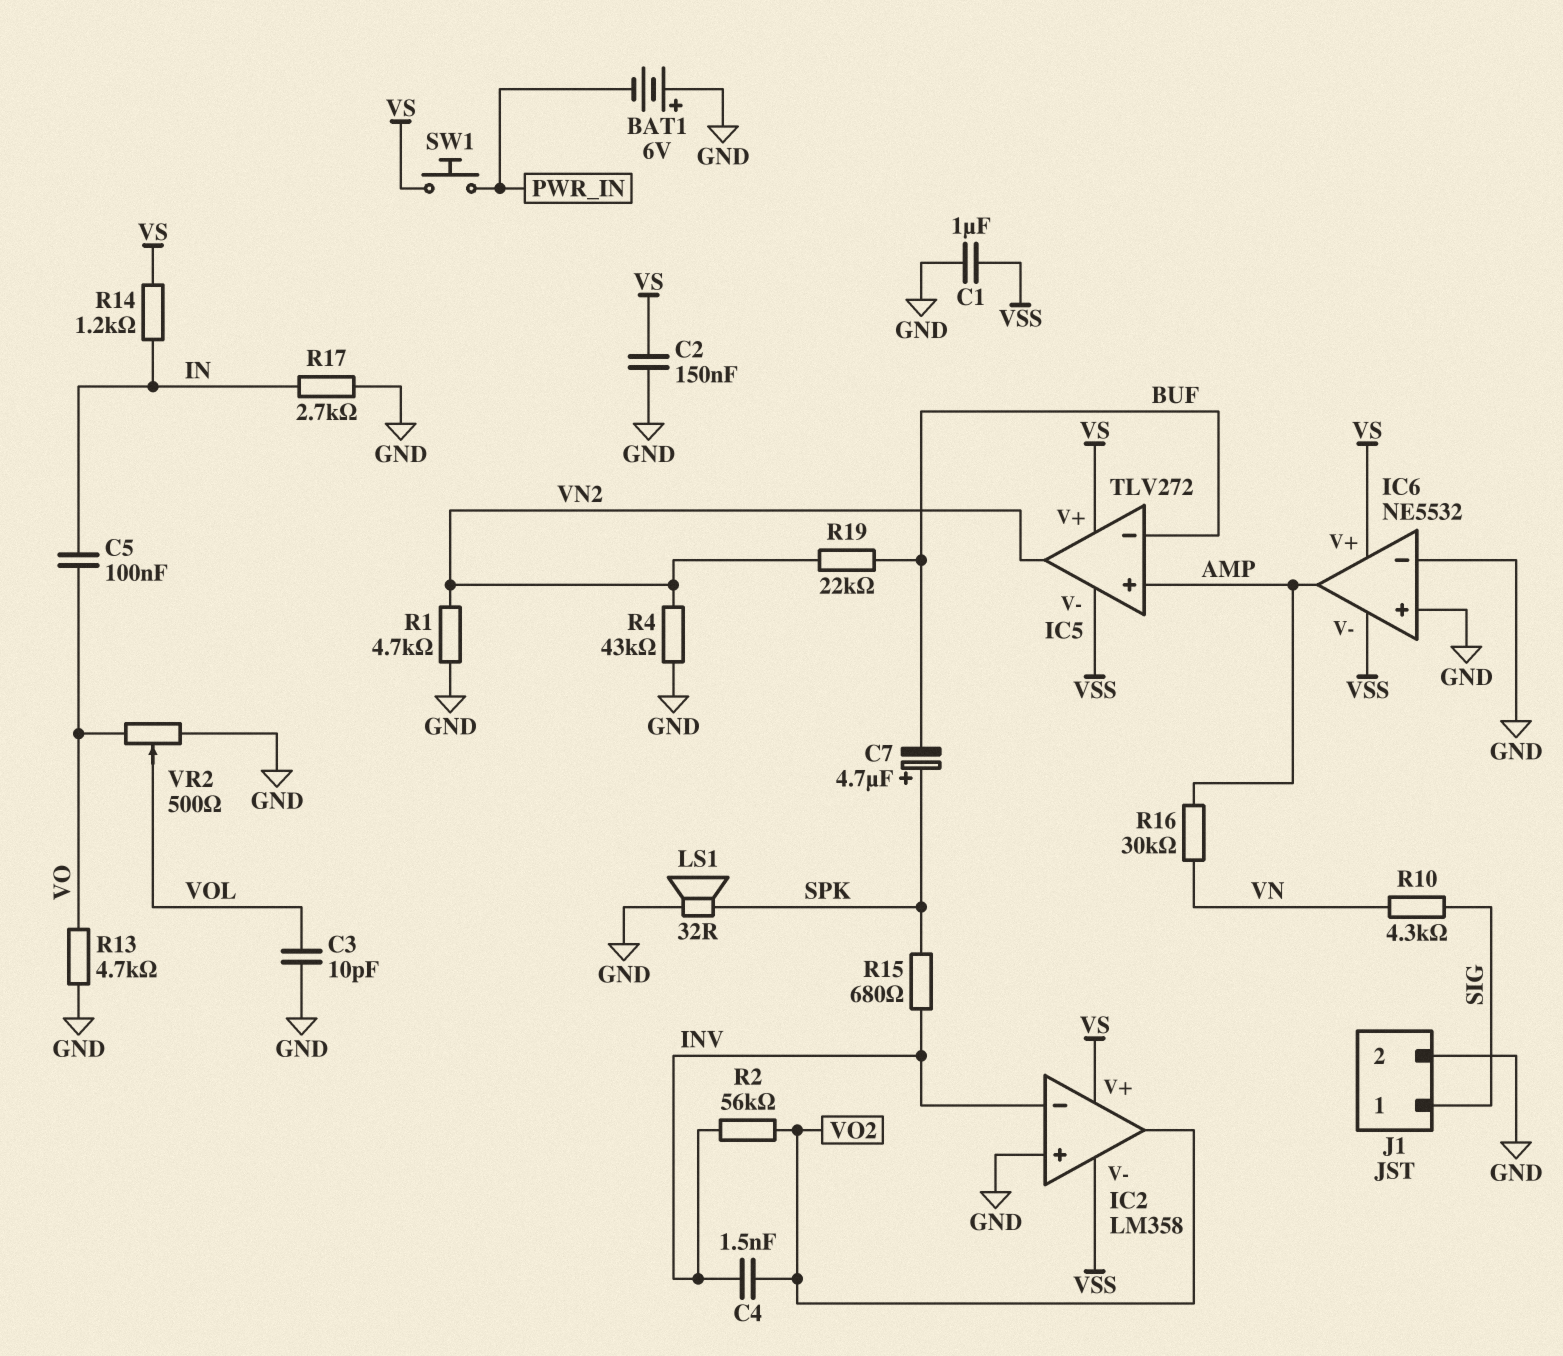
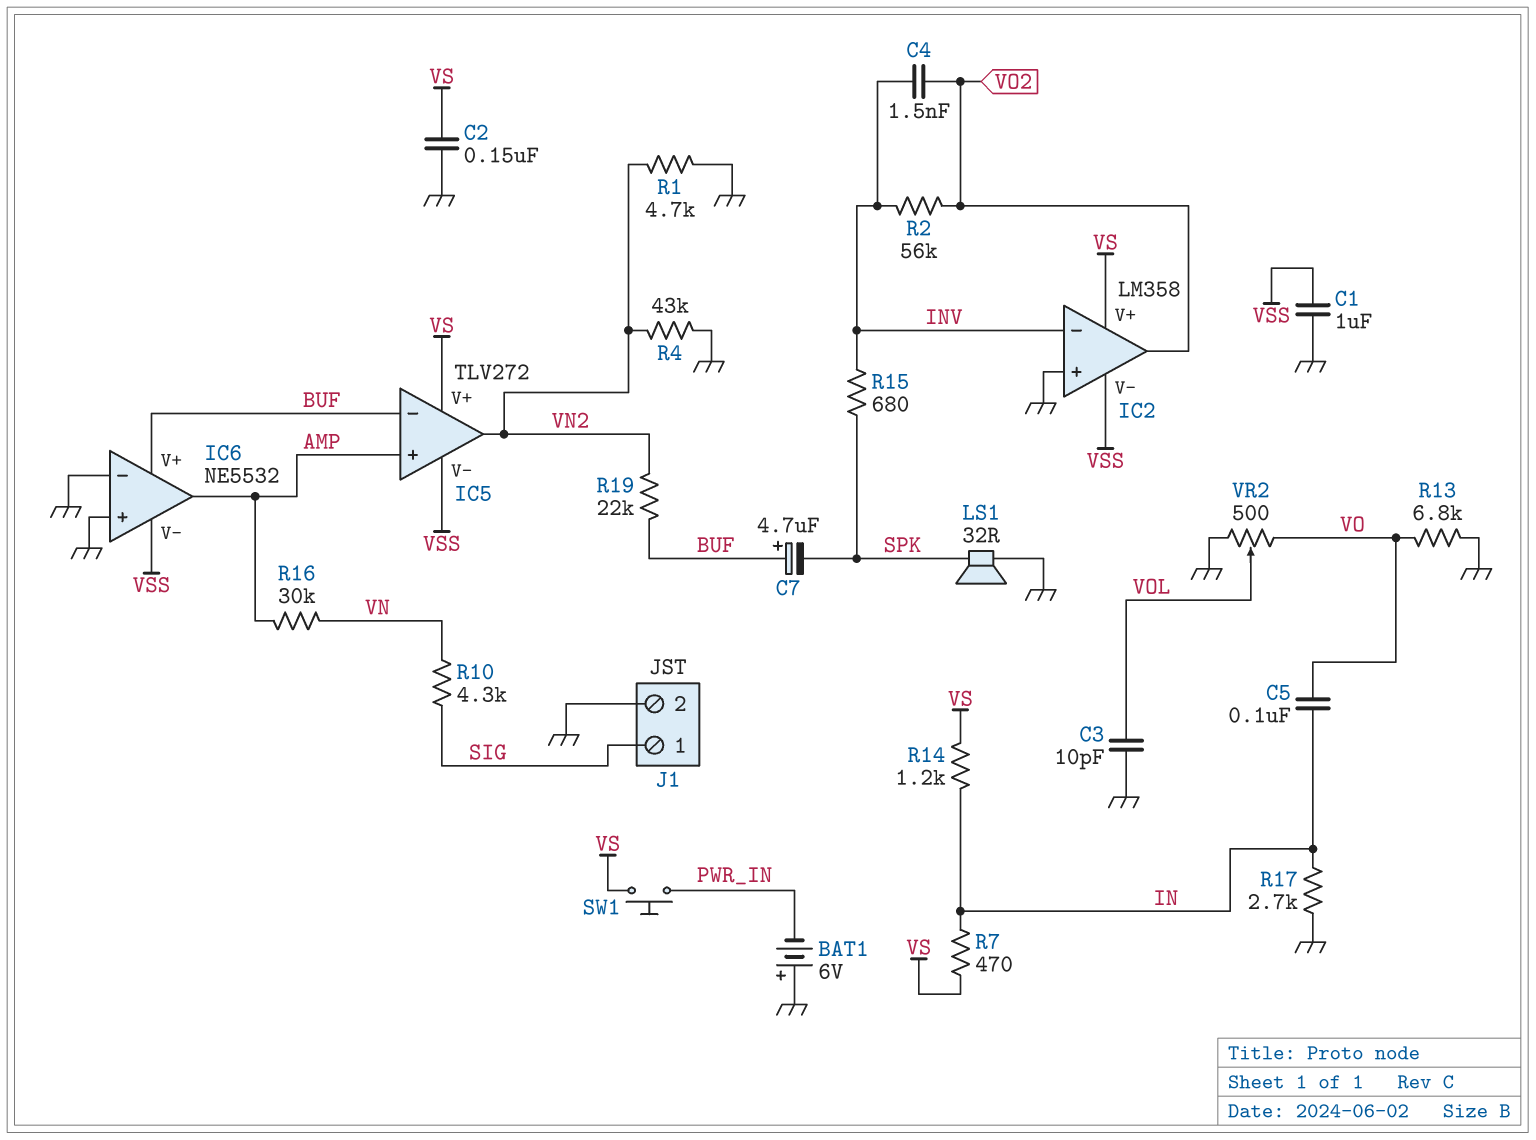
C7: 4.7uF (plus SPK, minus BUF) -> 4.7uF (plus BUF, minus SPK)
IC6 pin V+: VS -> BUF
R7: none -> 470 (IN, VS)
R13: 4.7k (GND, VO) -> 6.8k (GND, VO)

